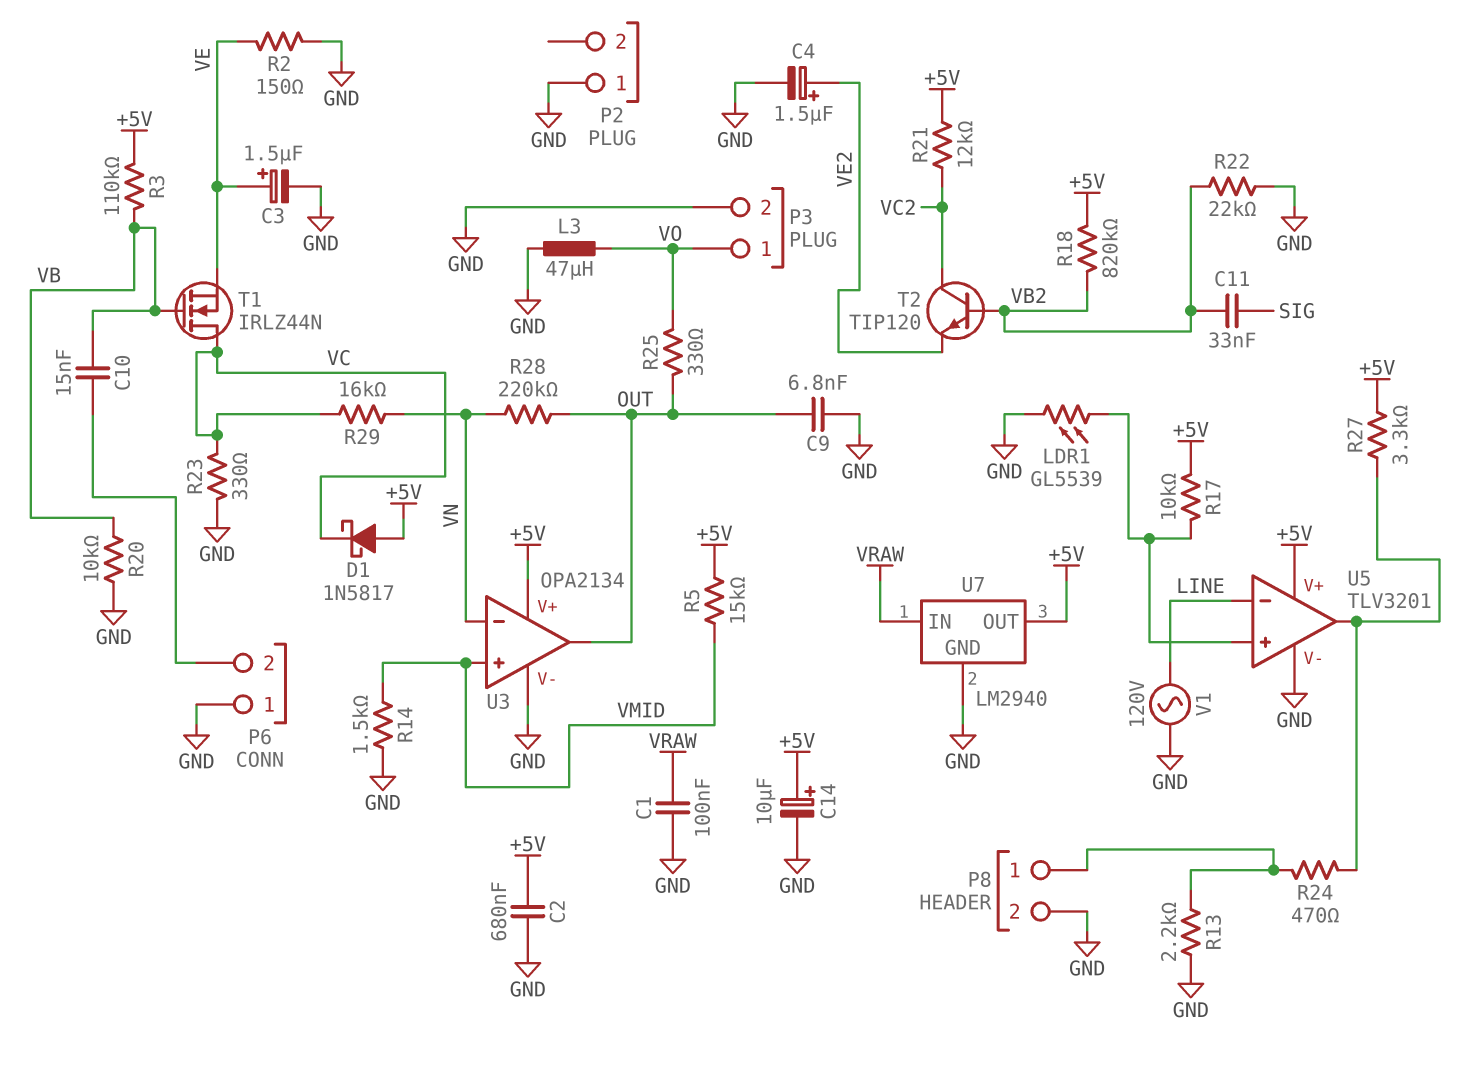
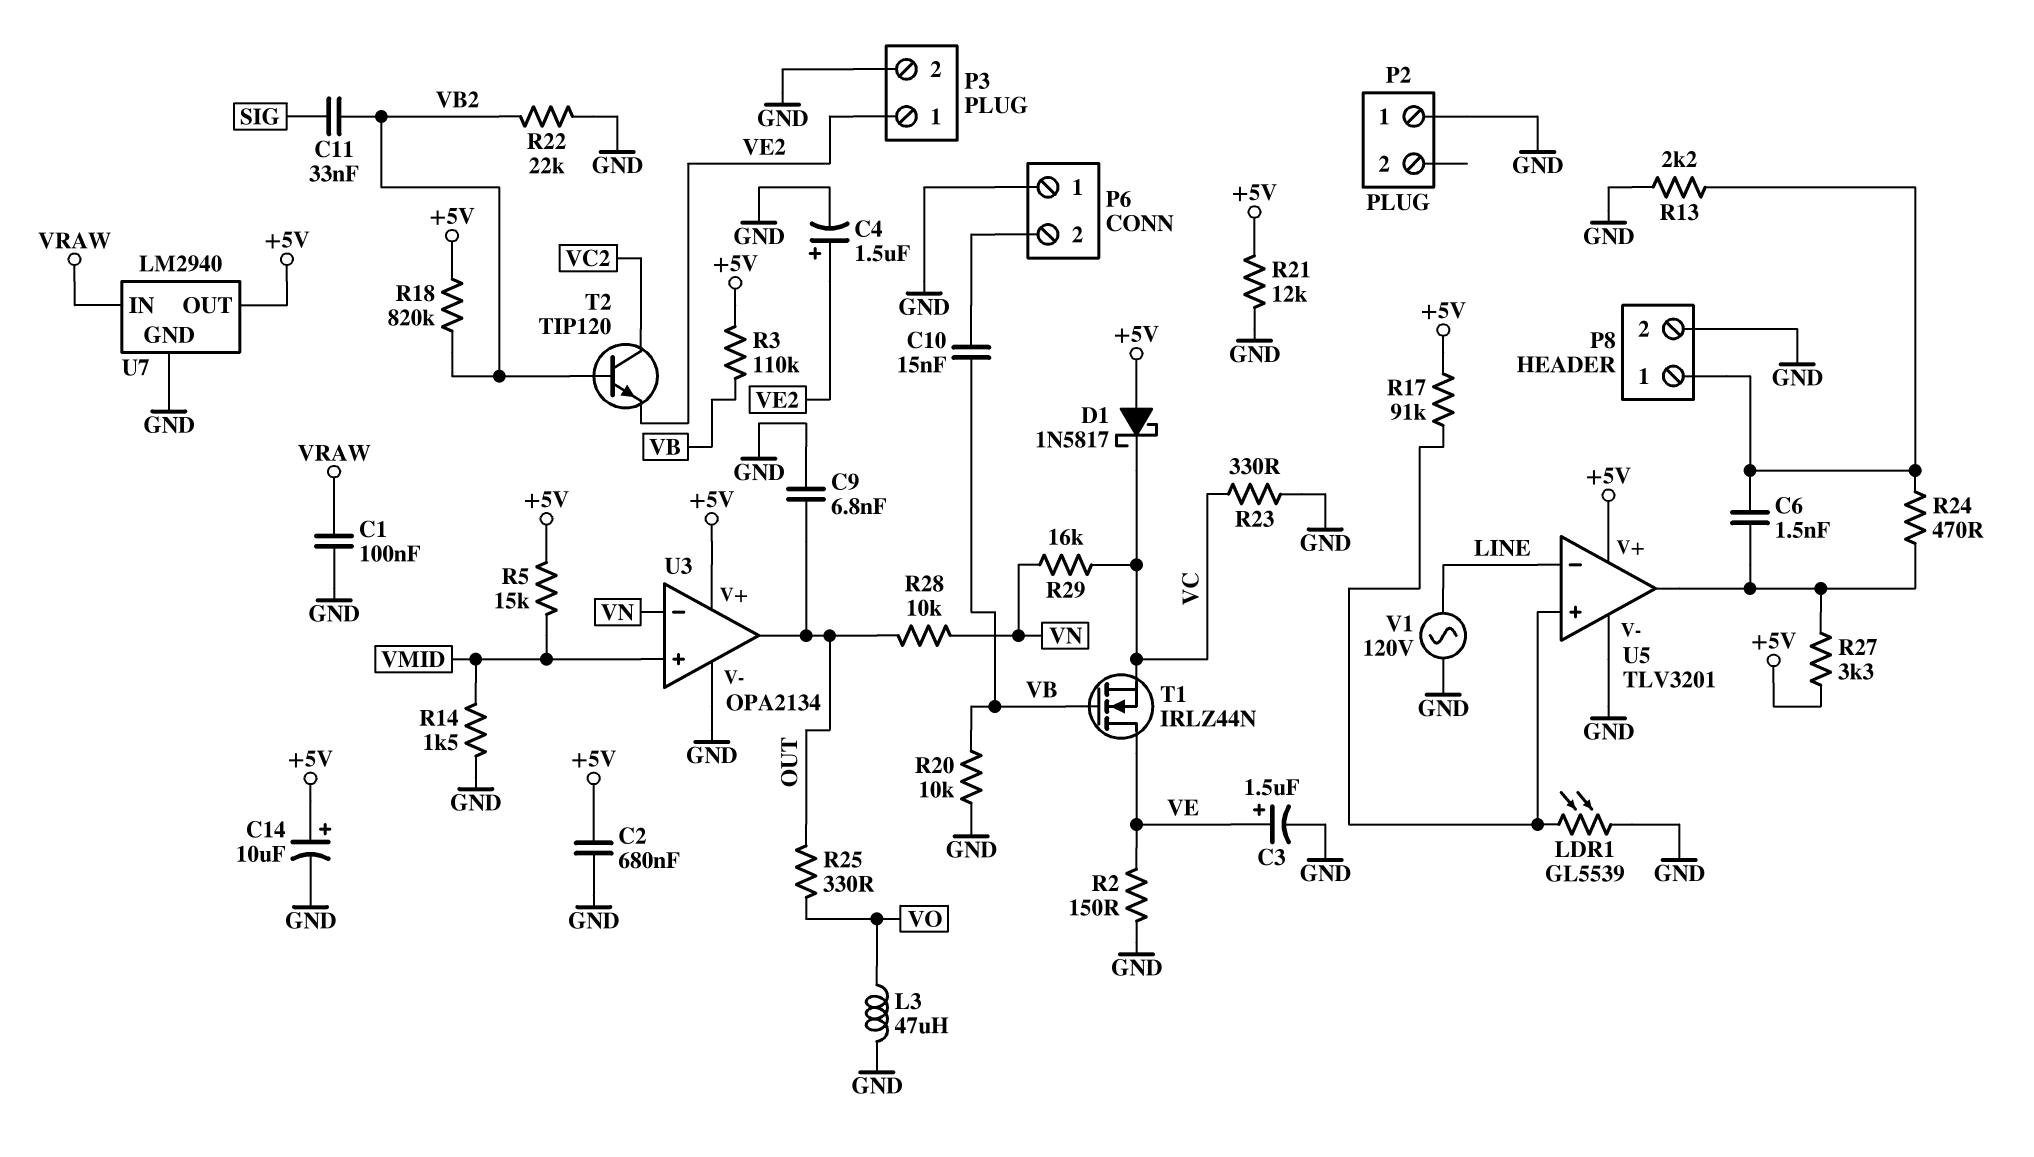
C6: none -> 1.5nF (P8/1, U5/out)
P3 pin 1: VO -> VE2
R17: 10k (+5V, U5/in+) -> 91k (+5V, U5/in+)
R21: 12k (+5V, VC2) -> 12k (+5V, GND)
R28: 220k (OUT, VN) -> 10k (OUT, VN)
T1: NMOS IRLZ44N (G VB, D VC, S VE) -> NMOS IRLZ44N (G VB, D VE, S VC)

